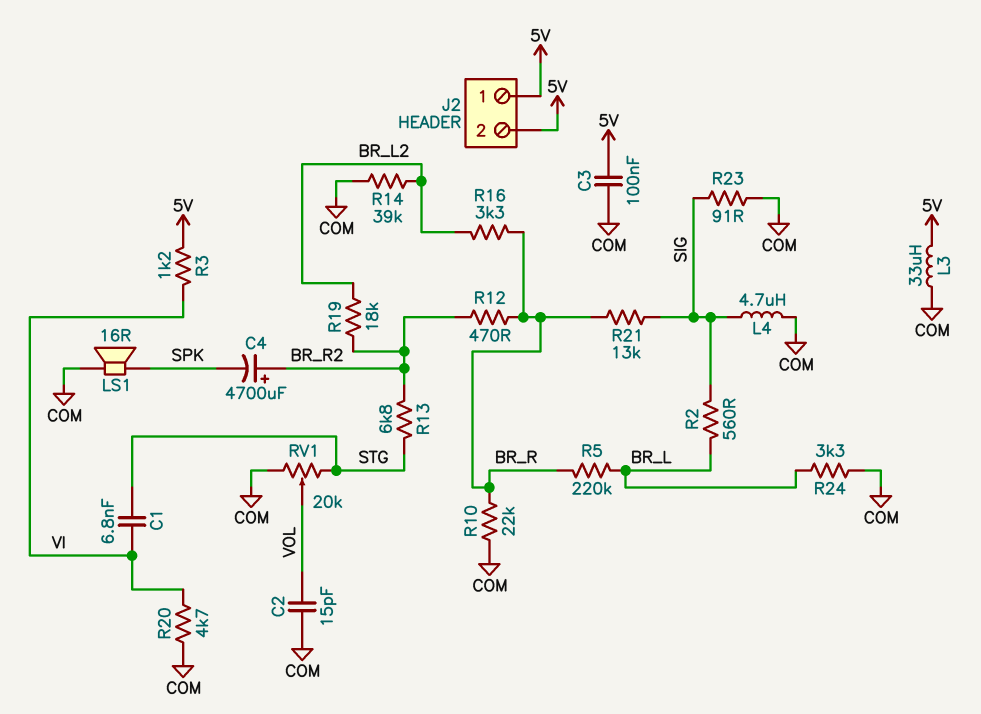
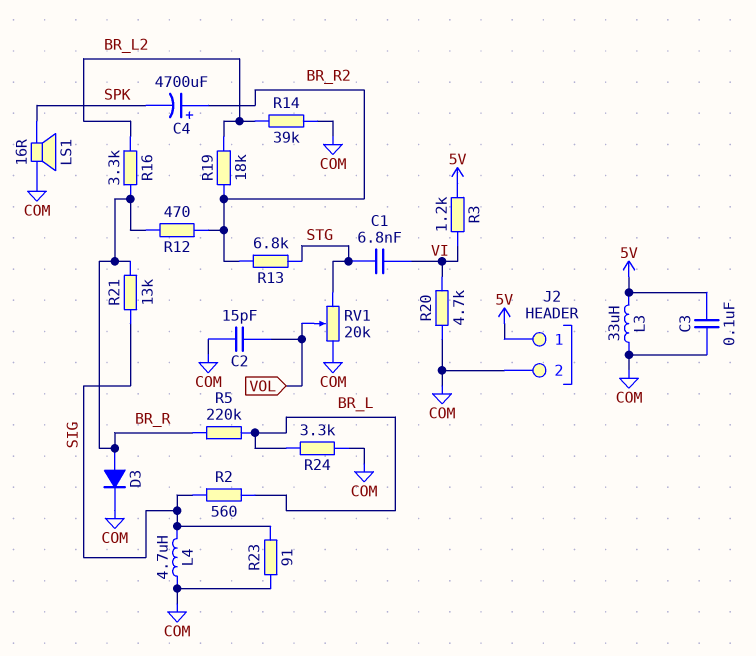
D3: none -> diode (A BR_R, K COM)
J2 pin 2: 5V -> COM
R10: 22k (BR_R, COM) -> none

